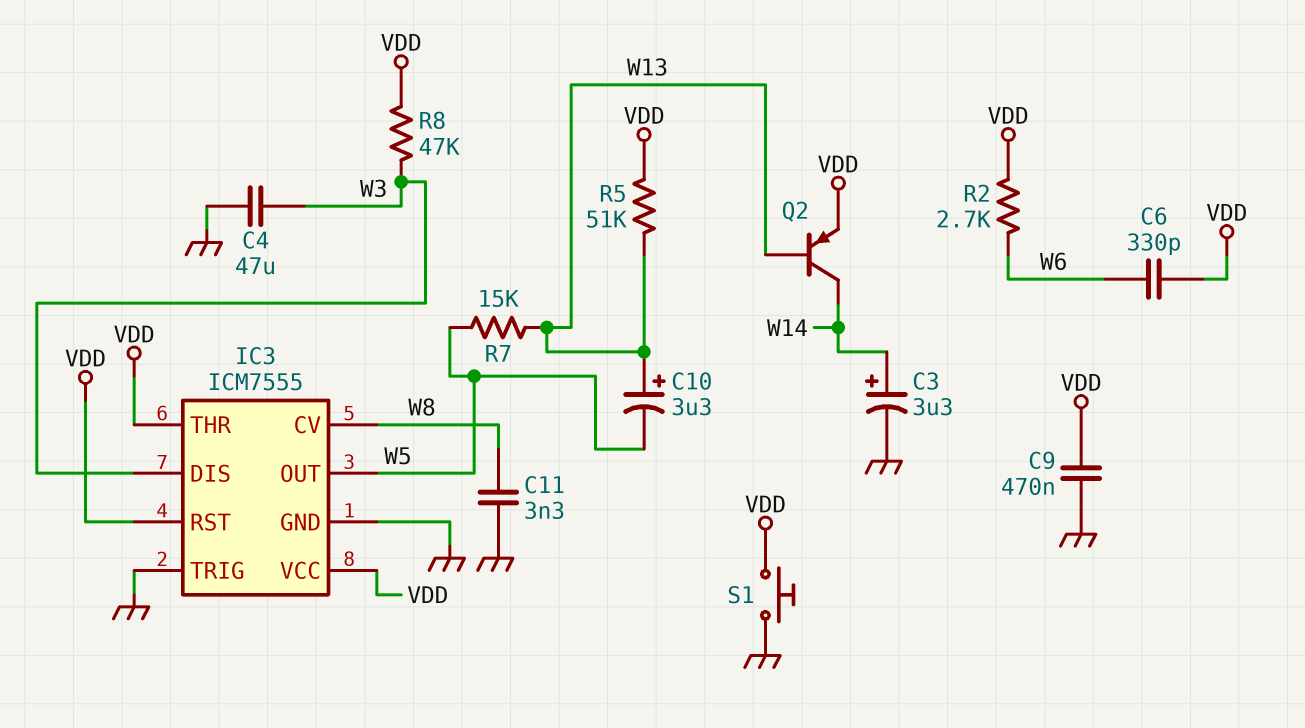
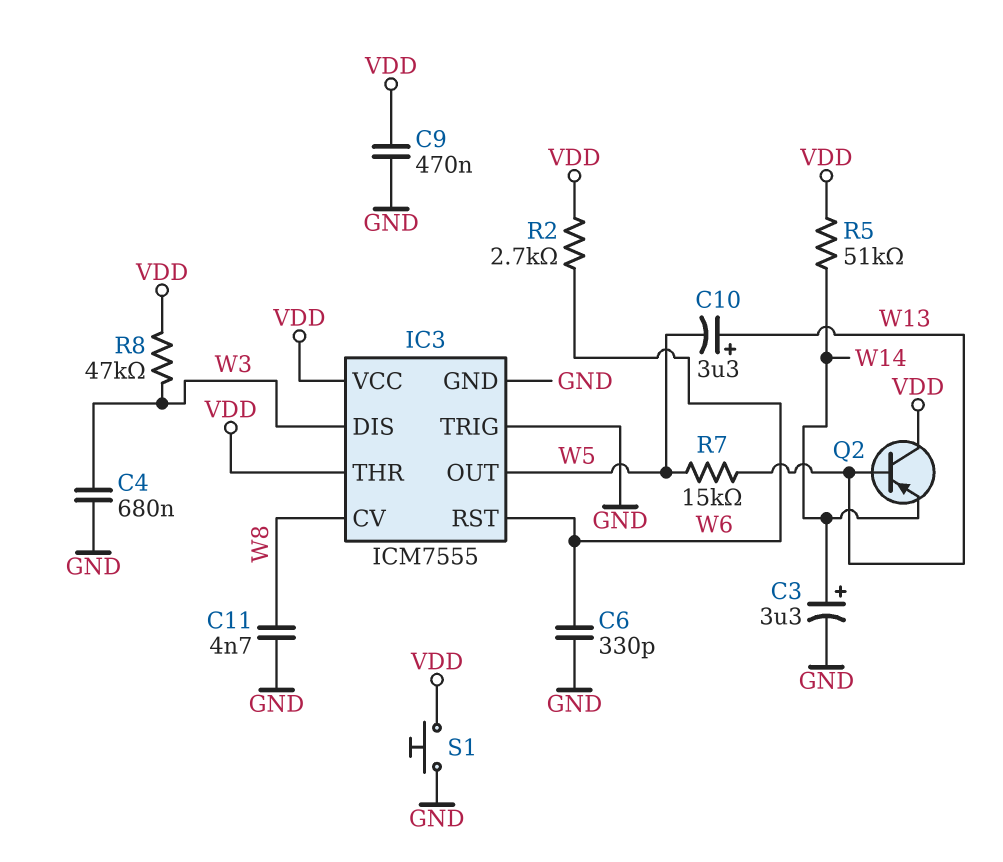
C4: 47uF (GND, W3) -> 680nF (GND, W3)
C6: 330pF (VDD, W6) -> 330pF (GND, W6)
C11: 3.3nF (GND, W8) -> 4.7nF (GND, W8)
IC3 pin RST: VDD -> W6
Q2: PNP (B W13, C W14, E VDD) -> PNP (B W13, C VDD, E W14)
R5: 51k (VDD, W13) -> 51k (VDD, W14)

